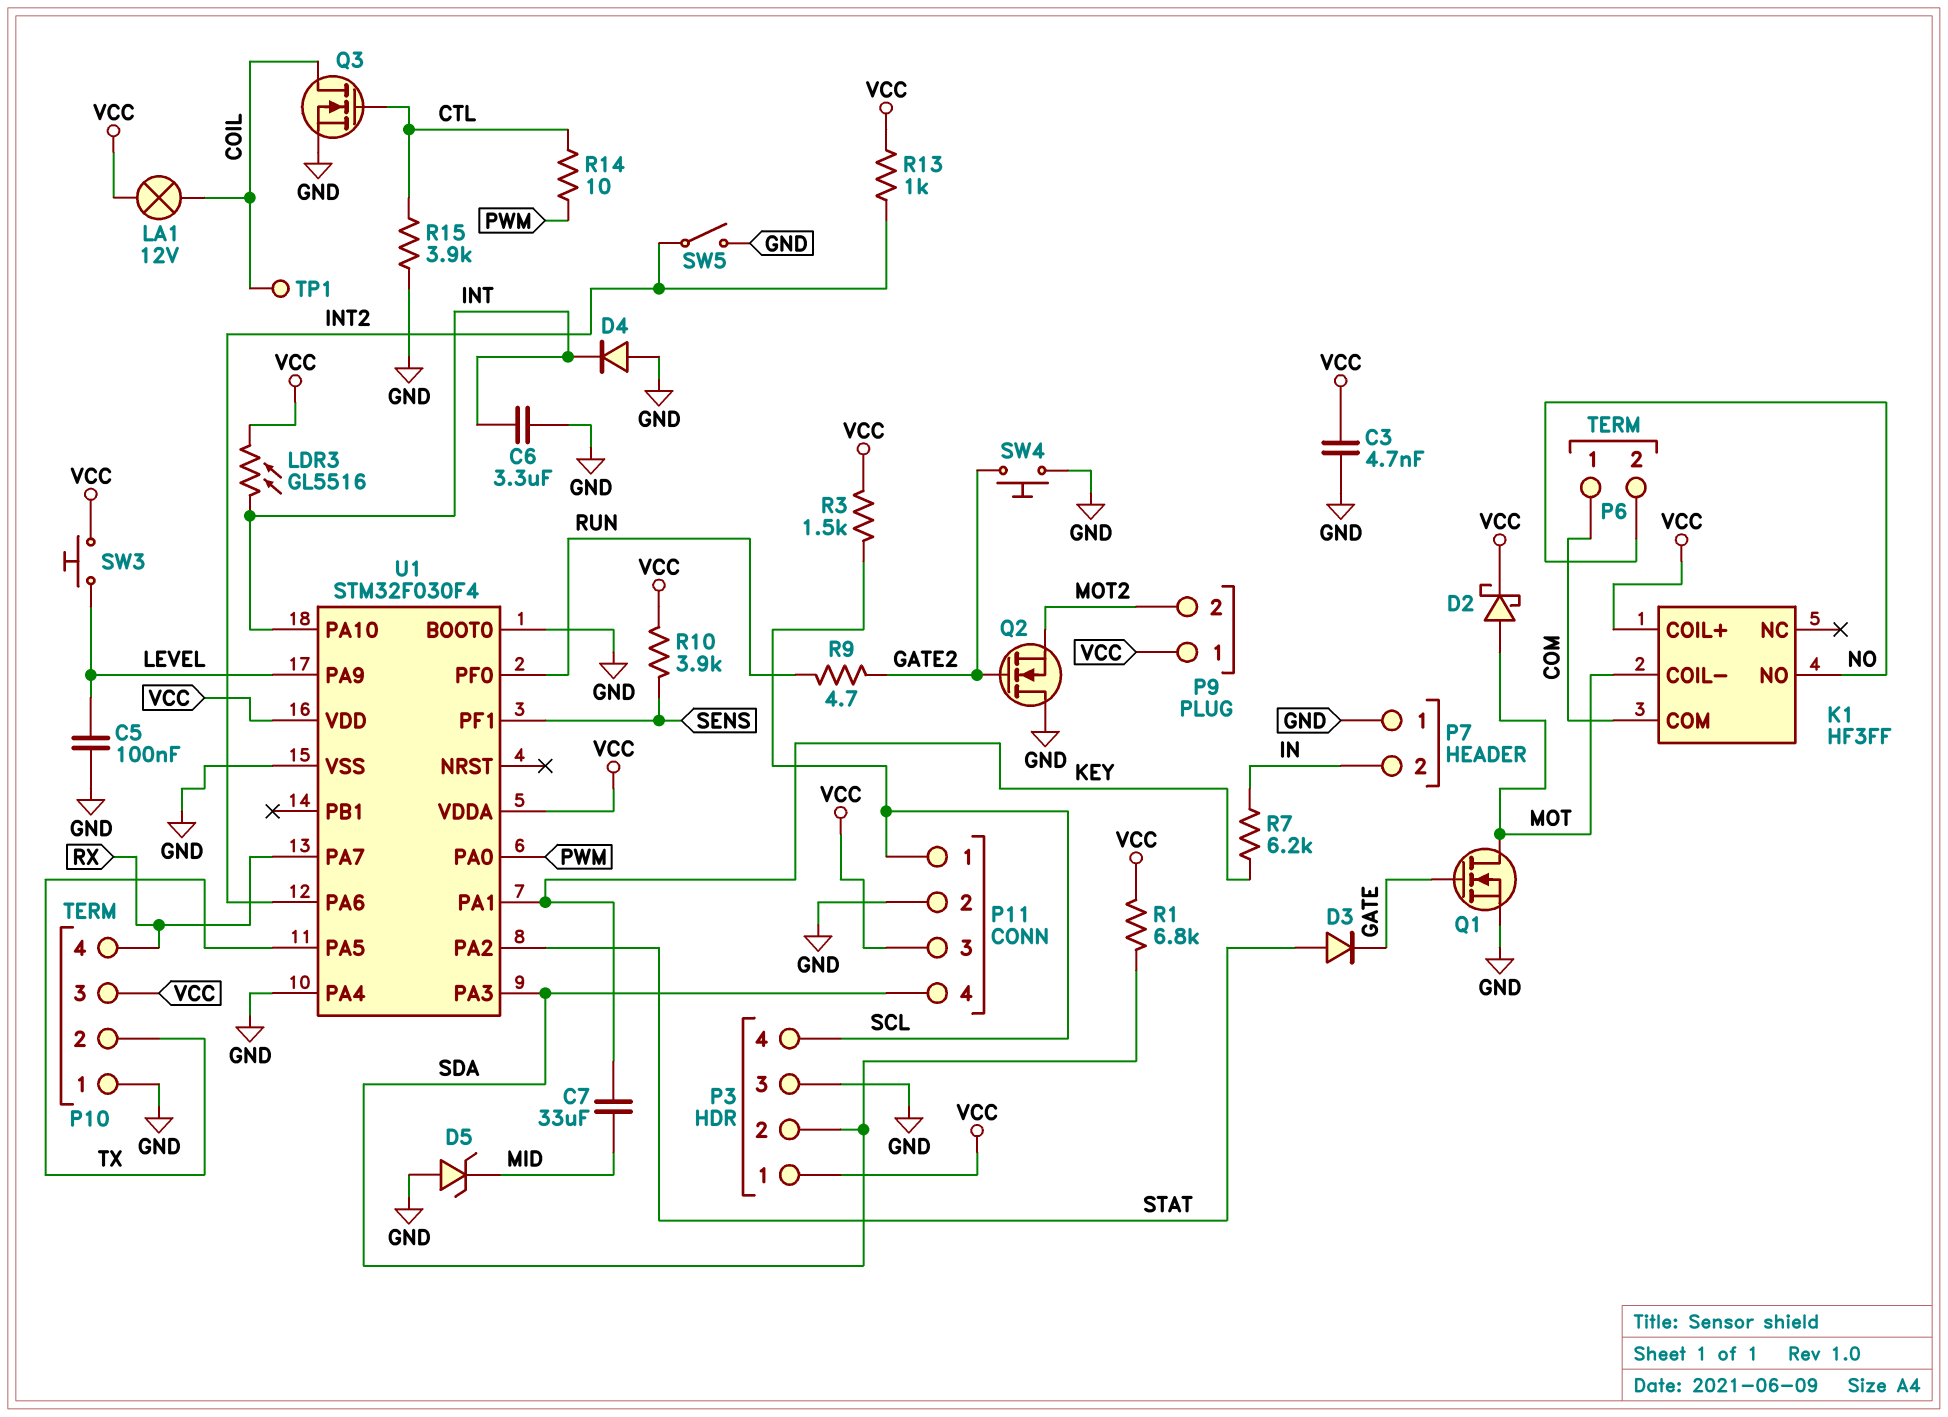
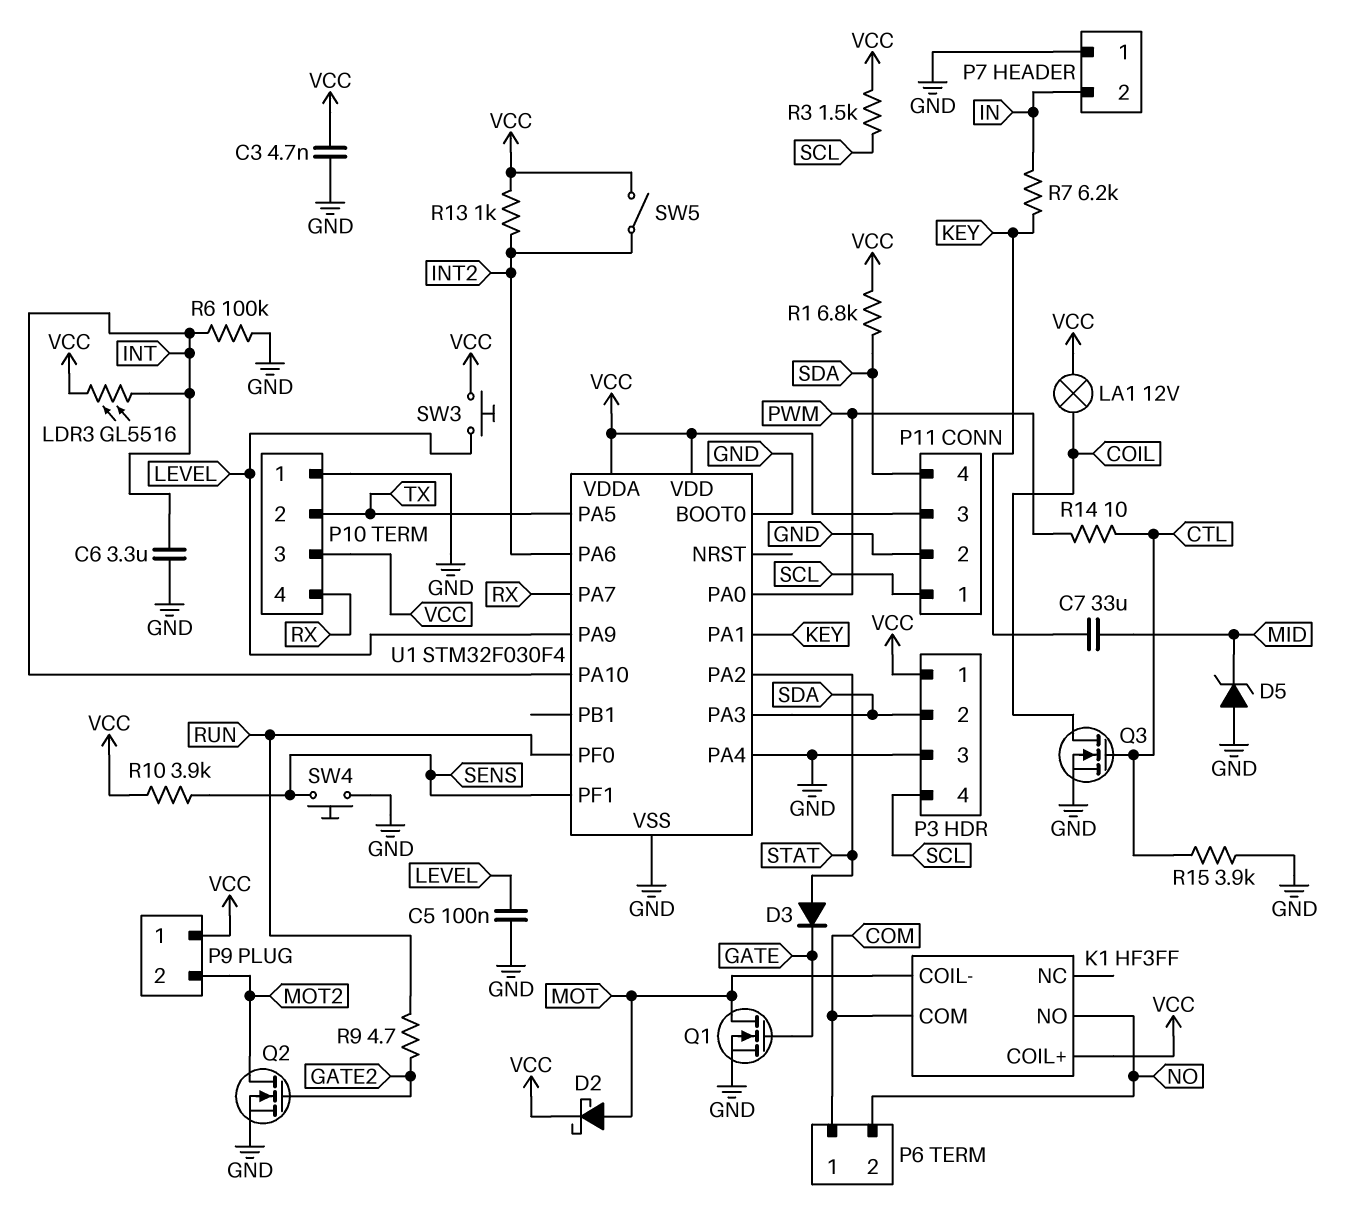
D4: diode (A GND, K INT) -> none
Q2: NMOS (G GATE2, D GND, S MOT2) -> NMOS (G GATE2, D MOT2, S GND)
R6: none -> 100k (GND, INT)
SW4: button (GATE2, GND) -> button (GND, SENS)
SW5: switch (GND, INT2) -> switch (INT2, VCC)
TP1: test point (COIL) -> none

